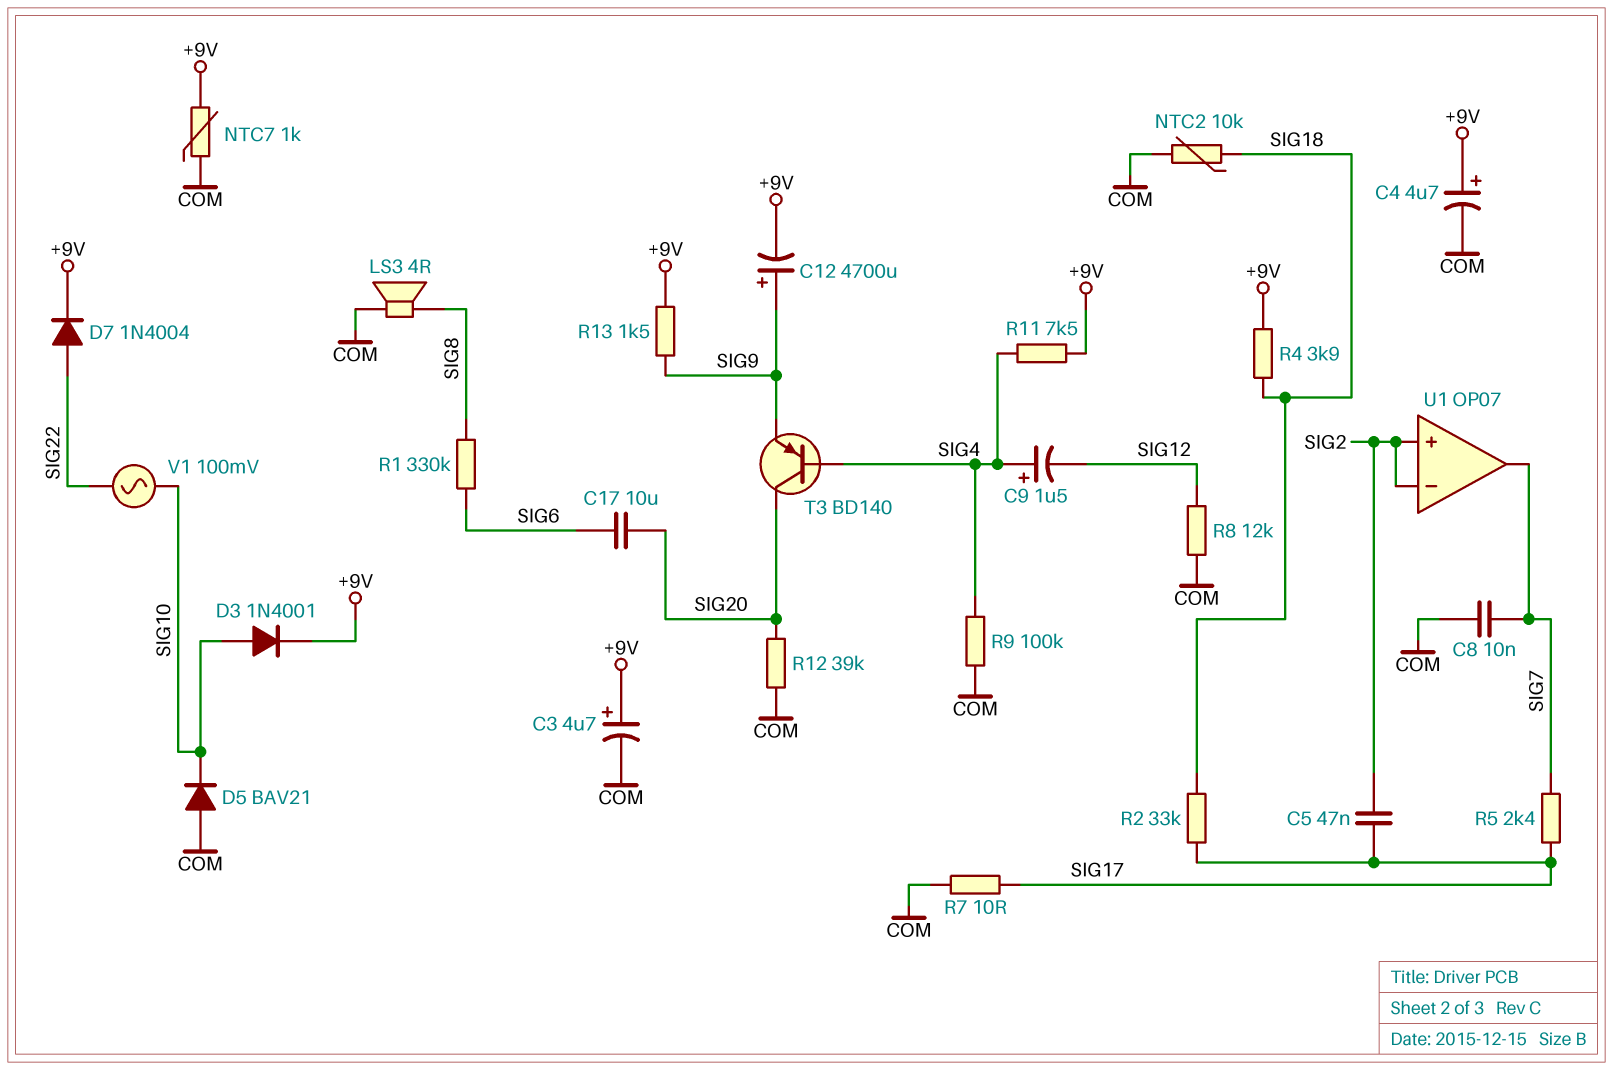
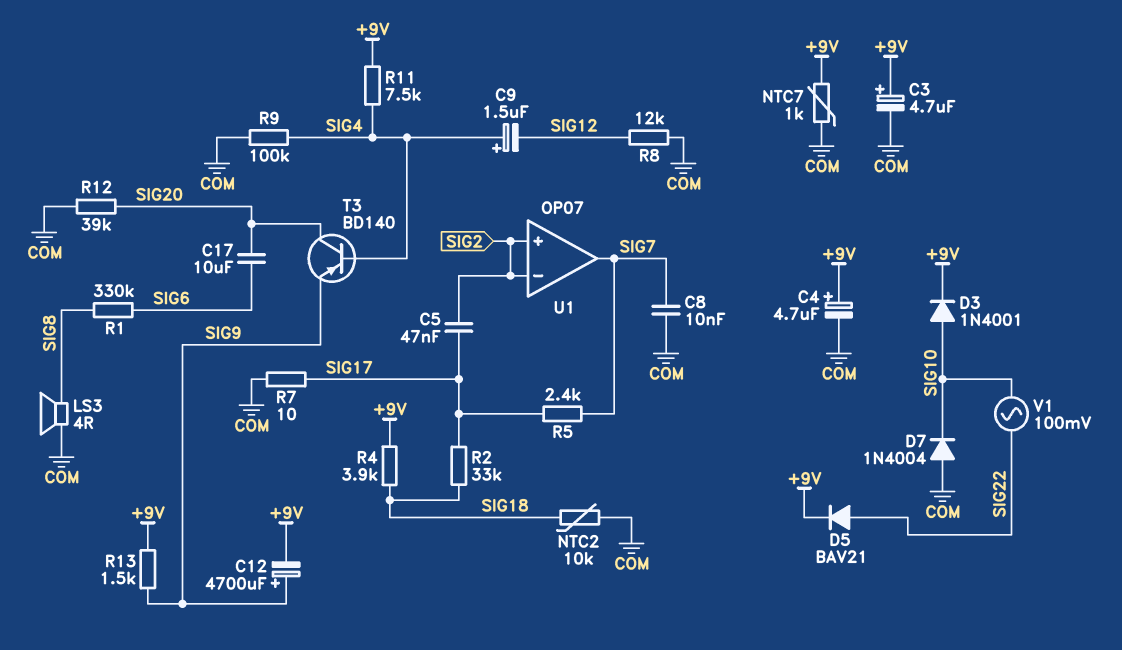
D5: diode BAV21 (A COM, K SIG10) -> diode BAV21 (A SIG22, K +9V)
D7: diode 1N4004 (A SIG22, K +9V) -> diode 1N4004 (A COM, K SIG10)

